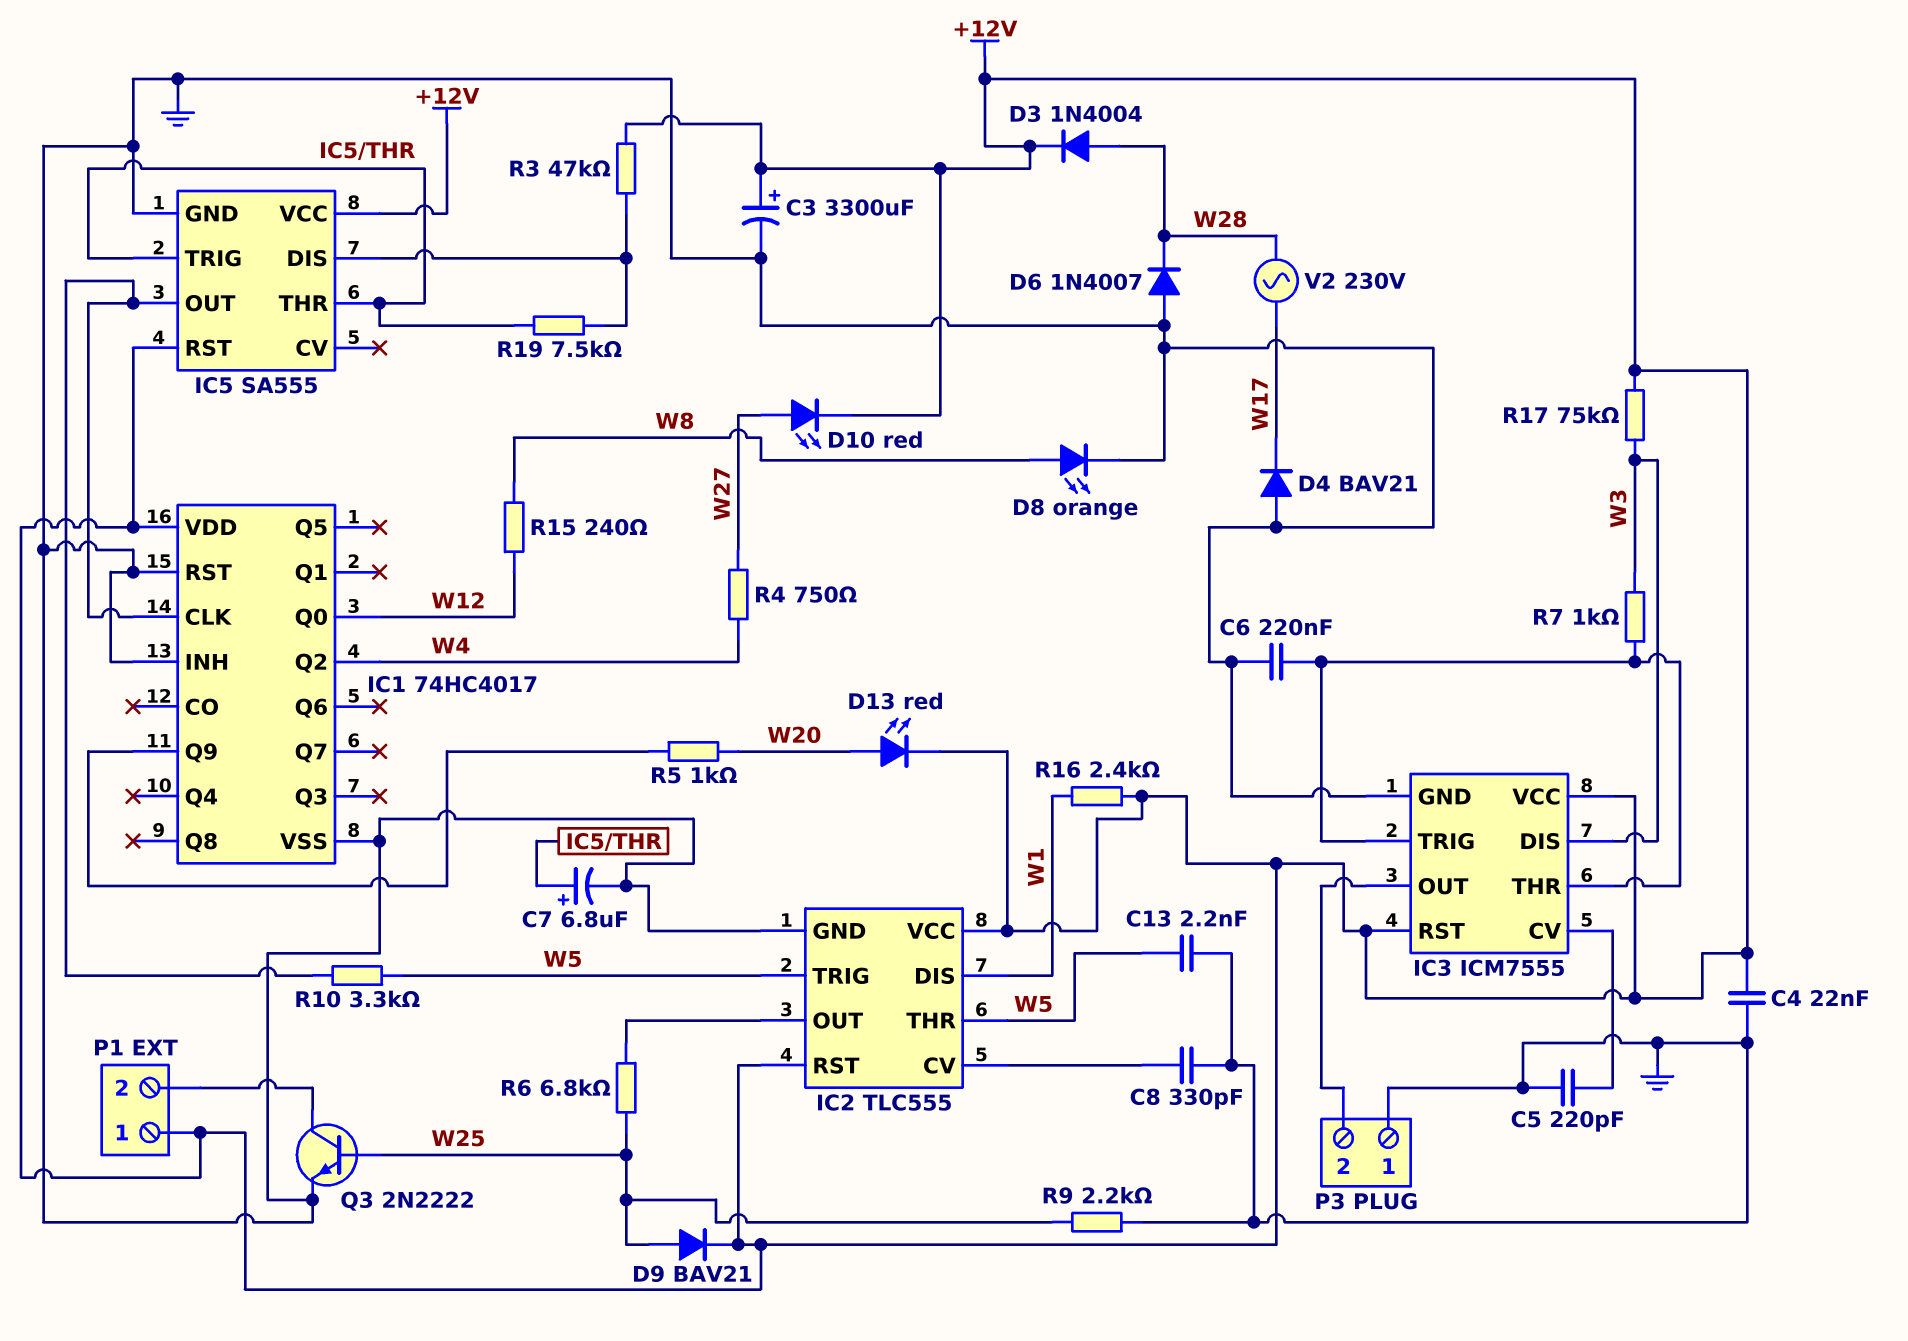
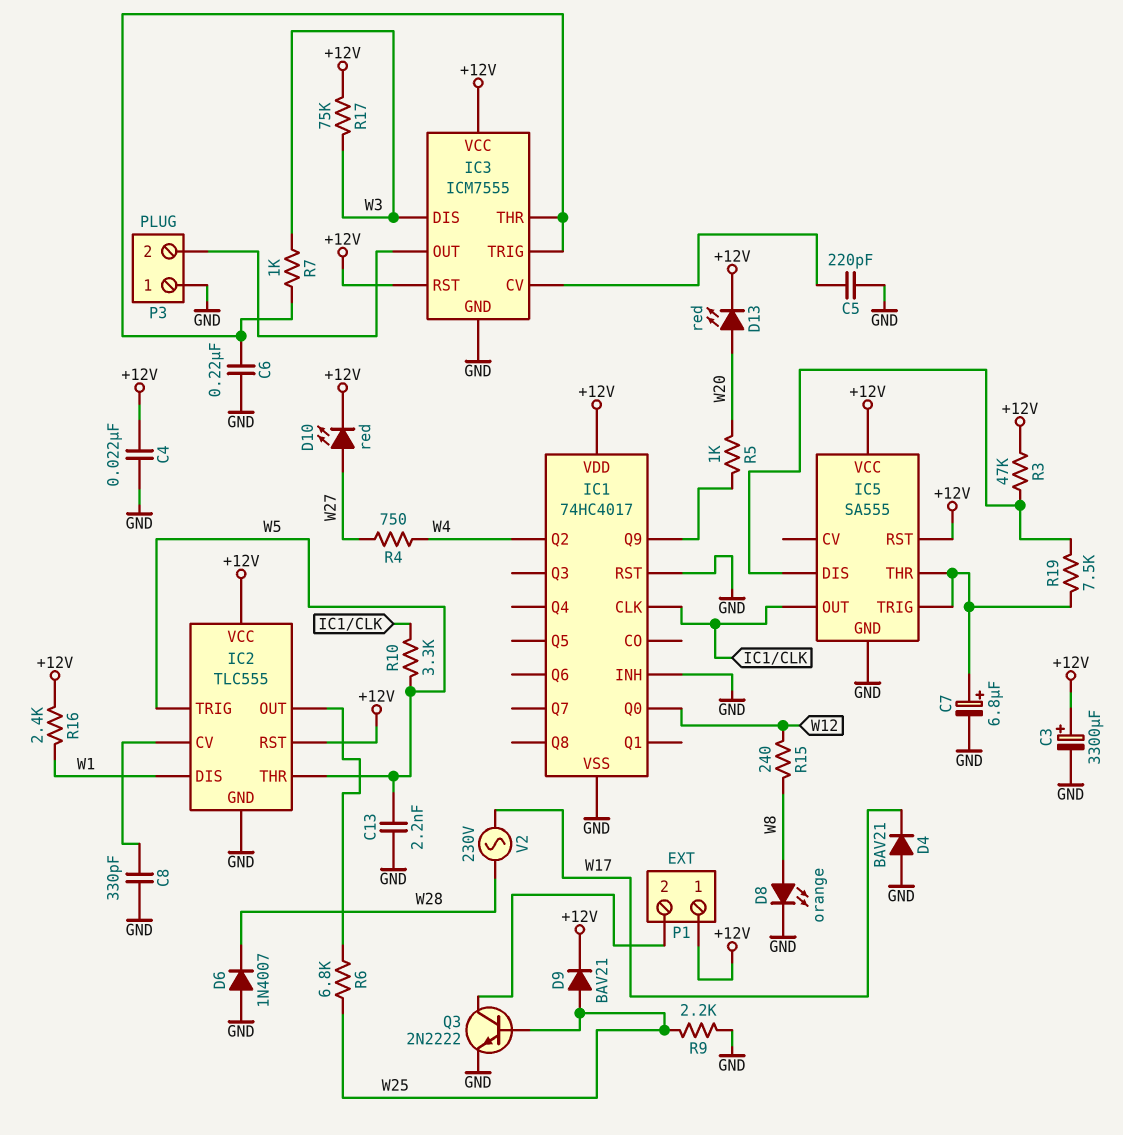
D3: diode 1N4004 (A W28, K +12V) -> none

